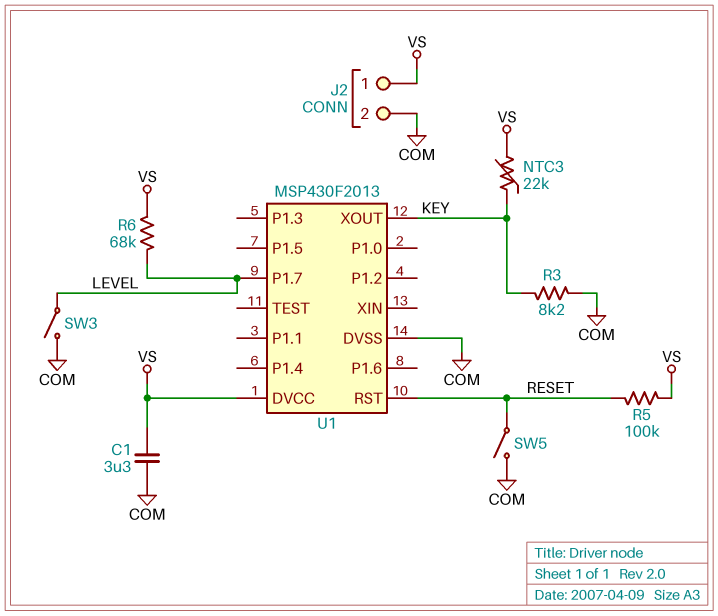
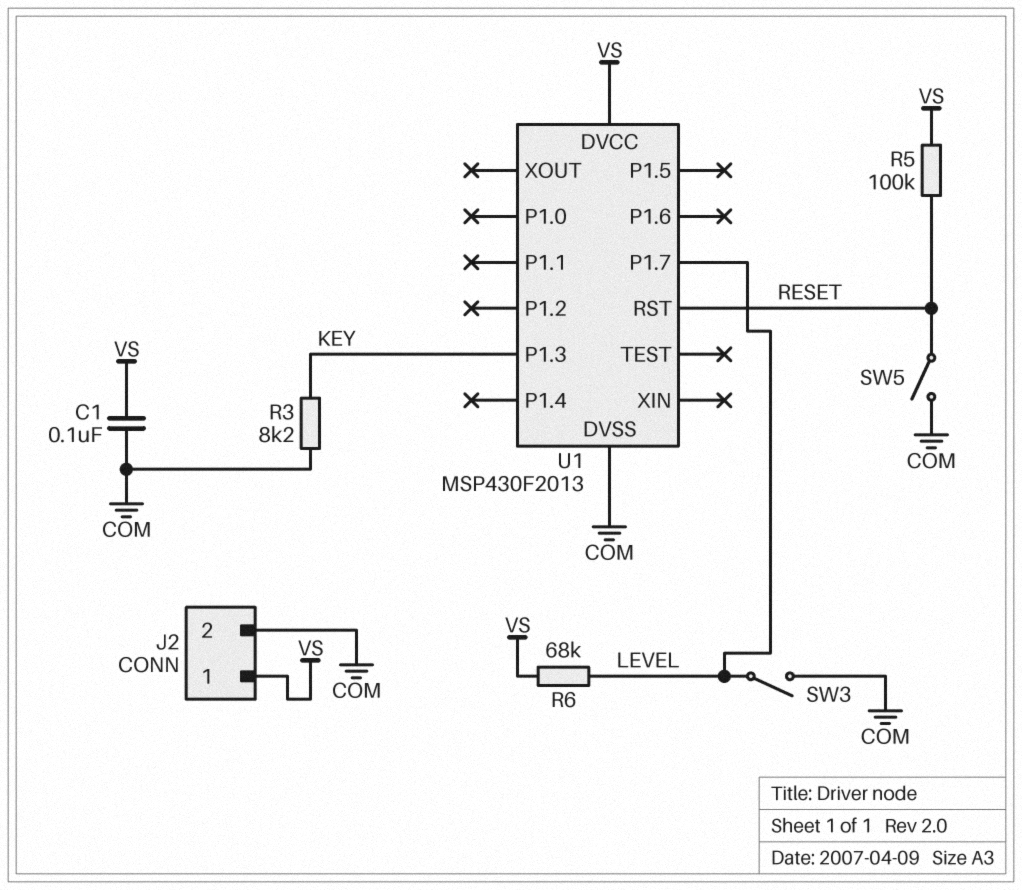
C1: 3.3uF (COM, VS) -> 100nF (COM, VS)
NTC3: 22k (KEY, VS) -> none
U1 pin P1.3: none -> KEY
U1 pin XOUT: KEY -> none

